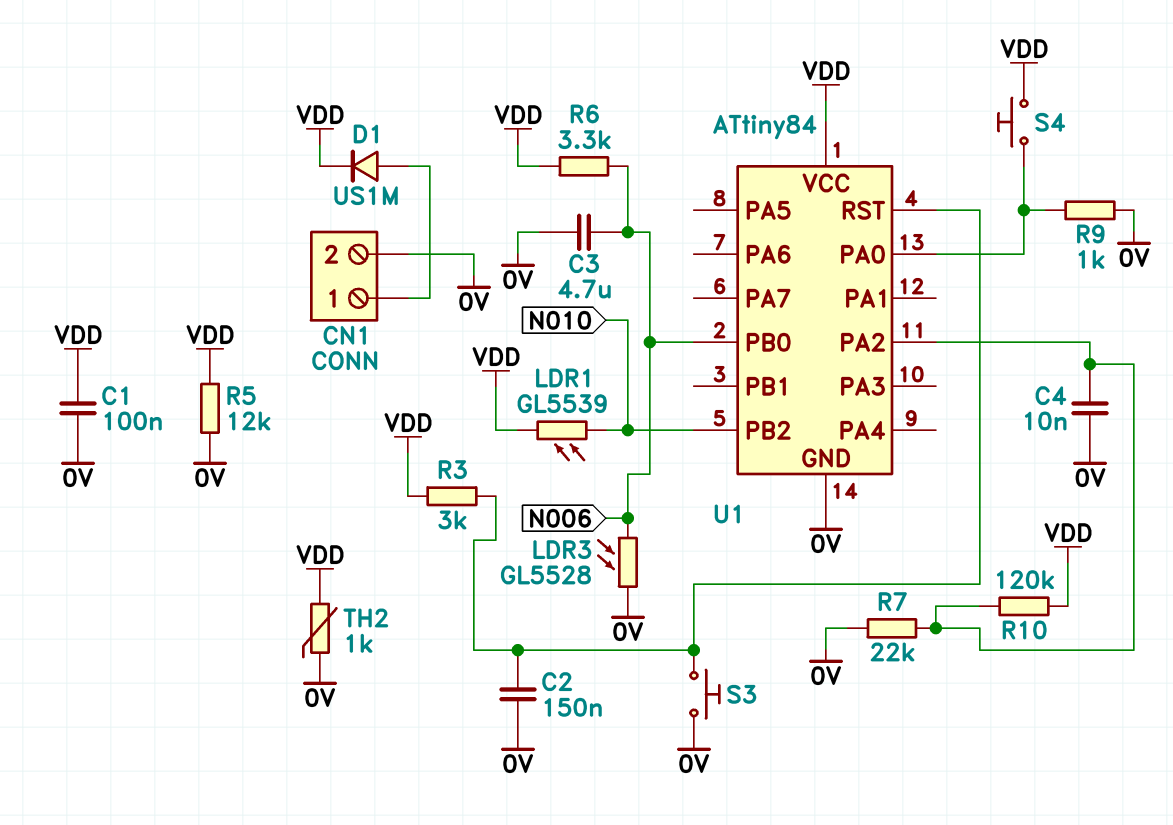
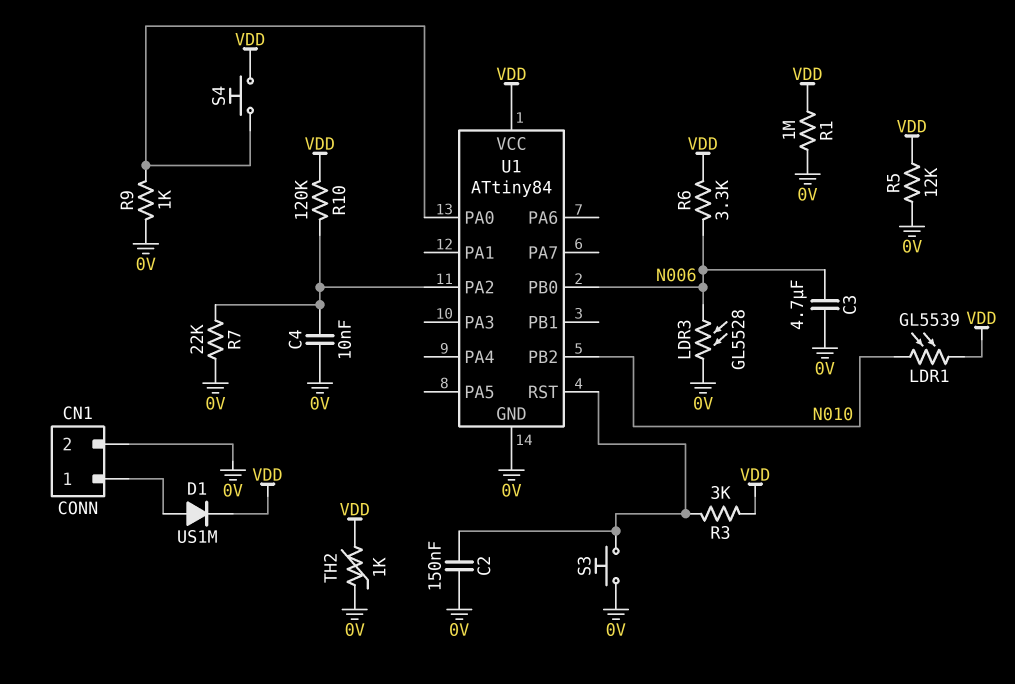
C1: 100nF (0V, VDD) -> none
R1: none -> 1M (0V, VDD)

